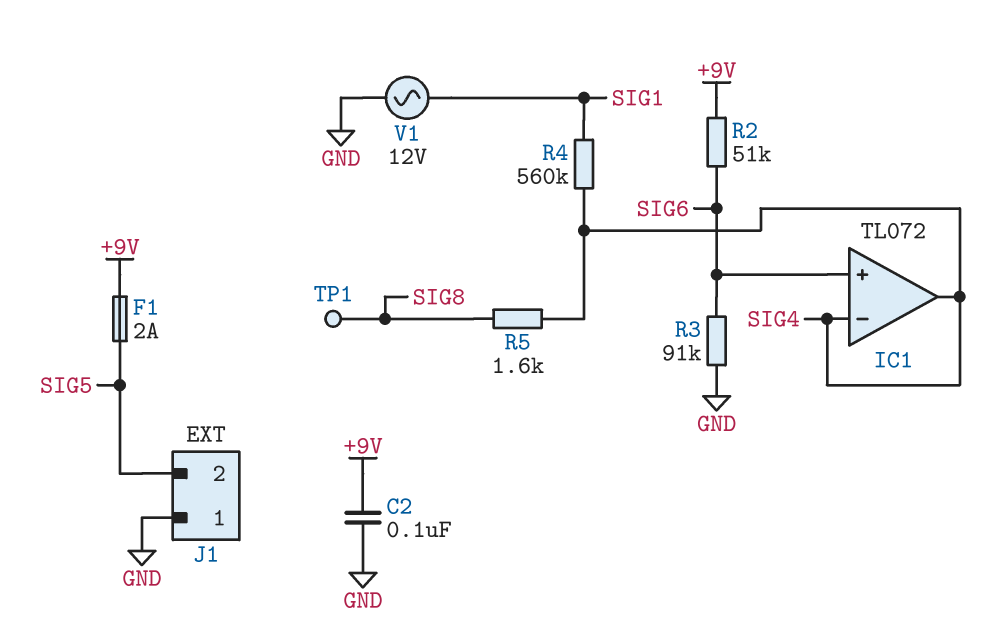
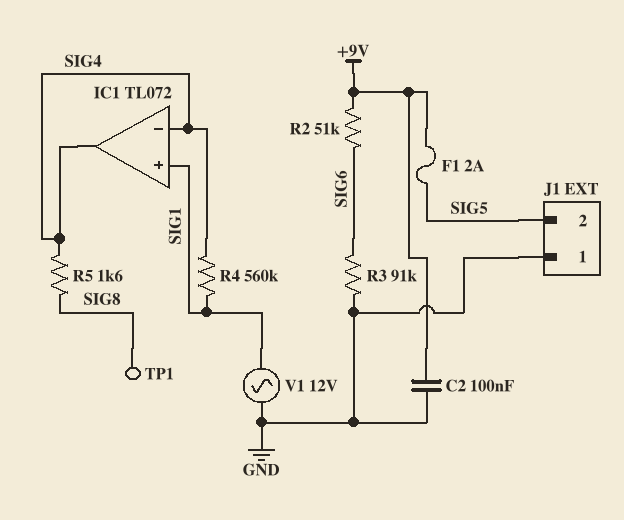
IC1 pin in+: SIG6 -> SIG1

